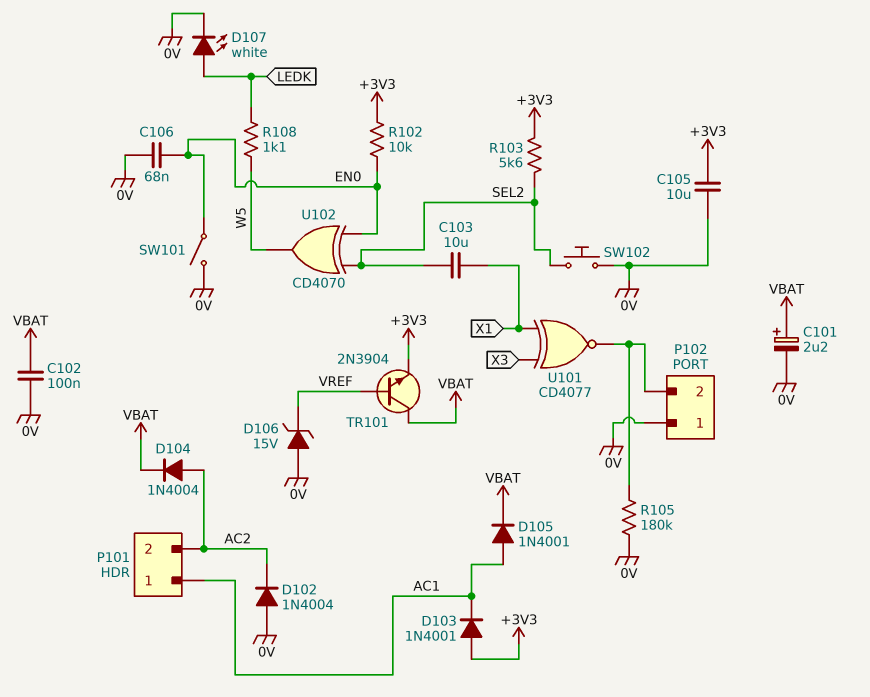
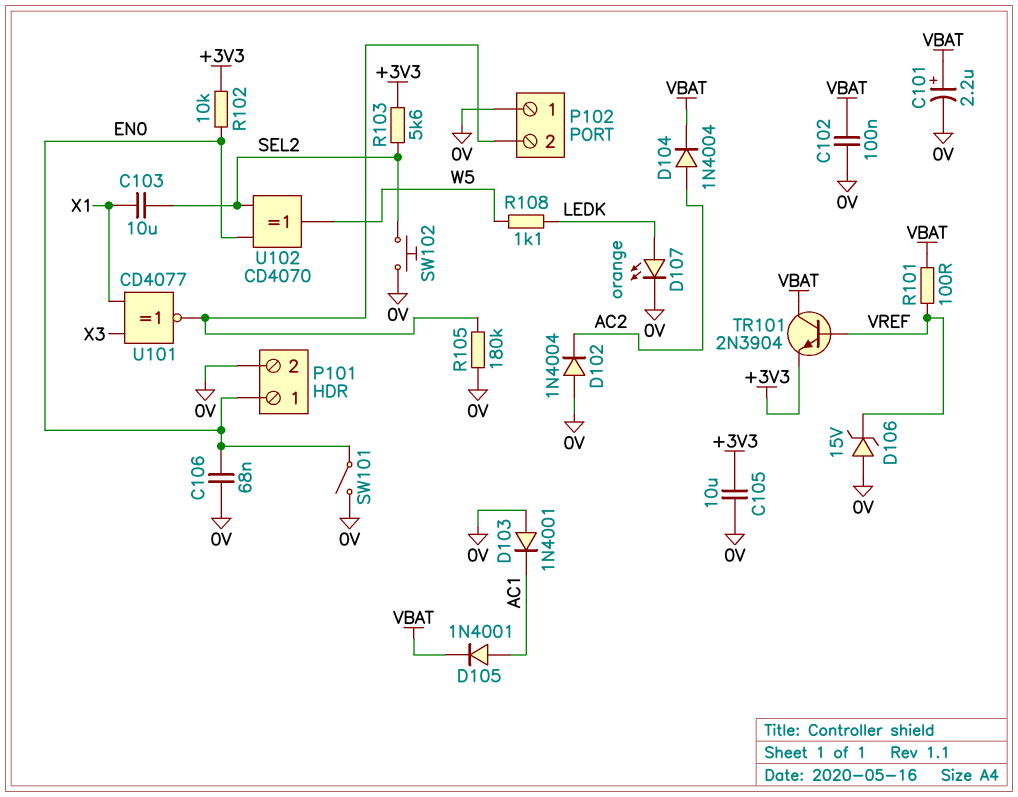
D103: diode 1N4001 (A +3V3, K AC1) -> diode 1N4001 (A 0V, K AC1)
D107: LED white (A LEDK, K 0V) -> LED orange (A LEDK, K 0V)
P101 pin 1: AC1 -> EN0
P101 pin 2: AC2 -> 0V
R101: none -> 100 (VBAT, VREF)

